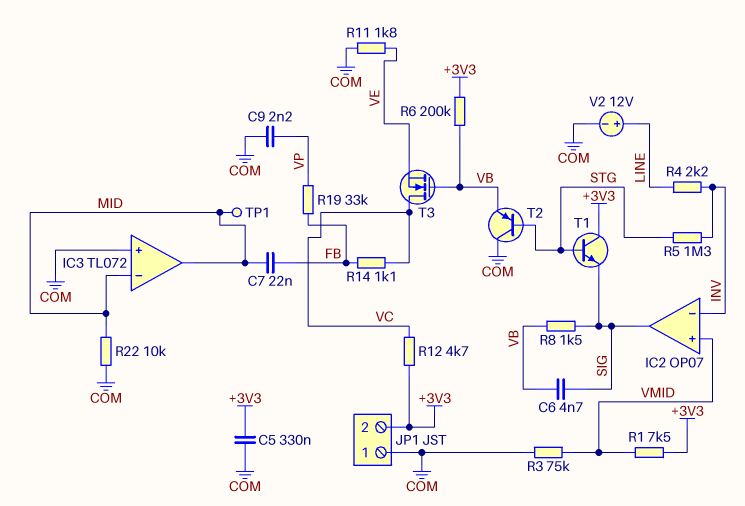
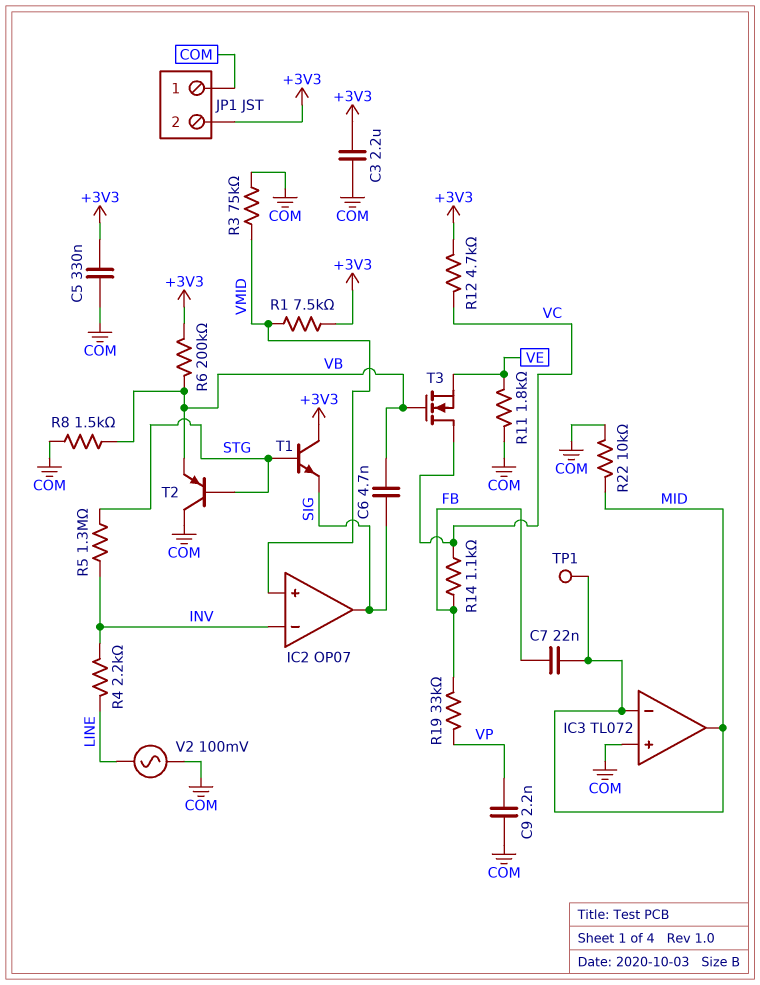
C3: none -> 2.2uF (+3V3, COM)
R8: 1.5k (SIG, VB) -> 1.5k (COM, VB)
V2: 12V (plus LINE, minus COM) -> AC 100mV (COM, LINE)

